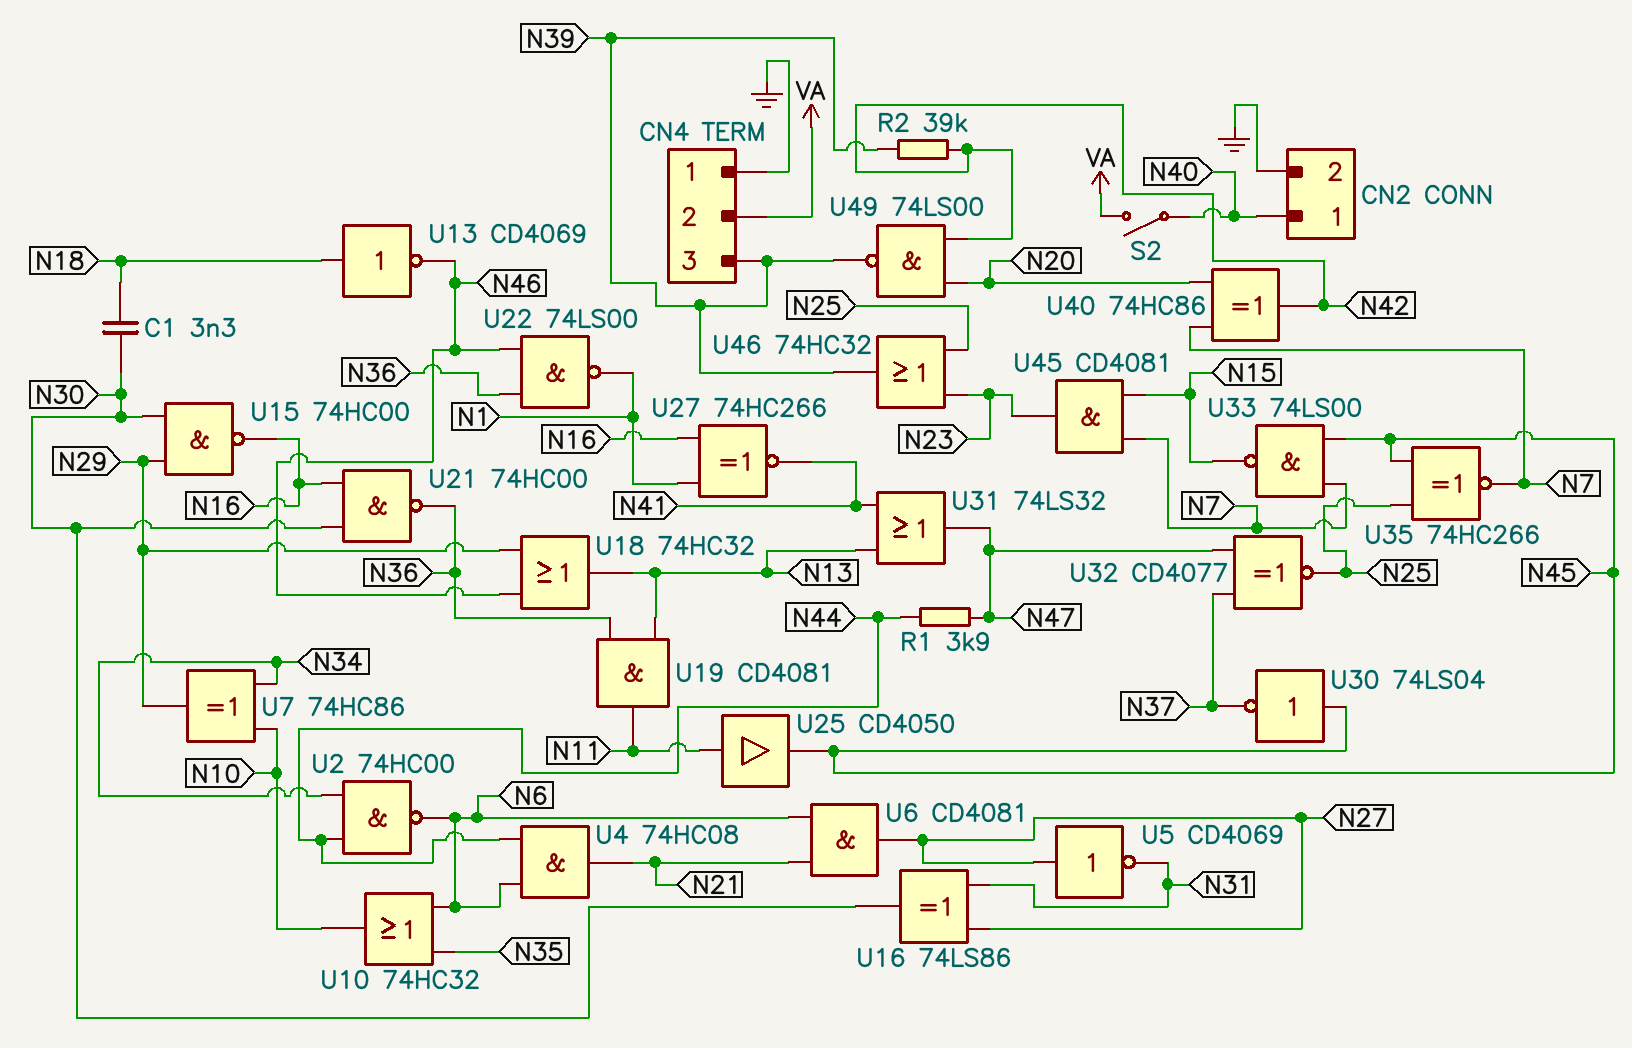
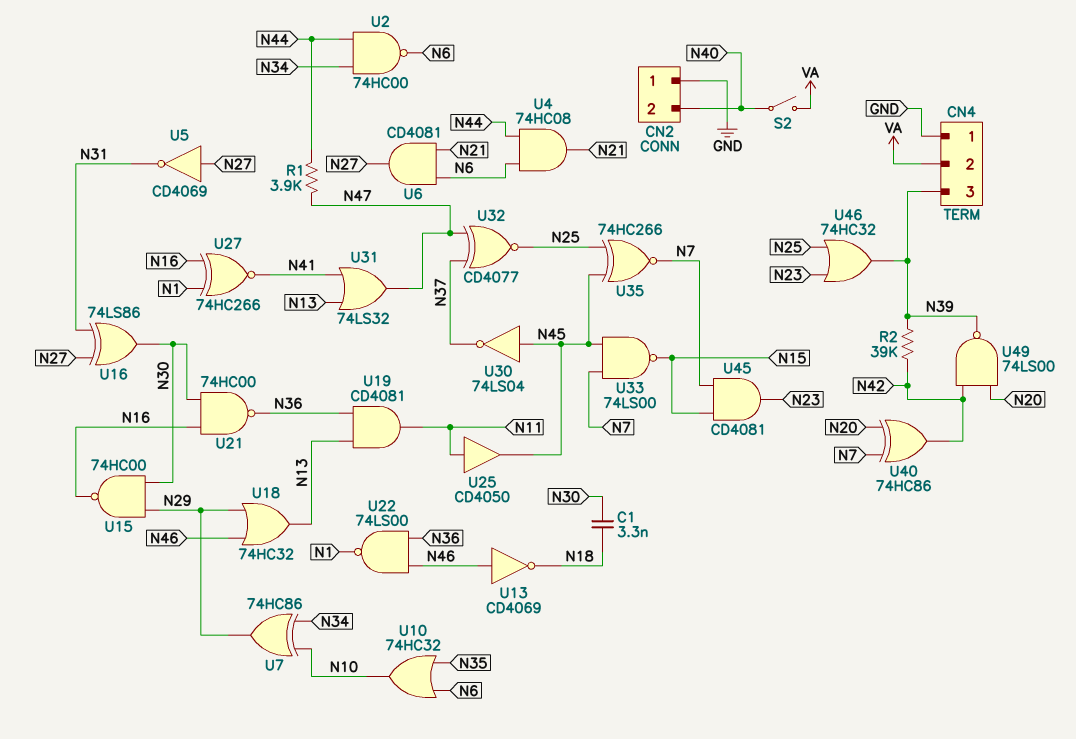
CN2 pin 1: N40 -> GND
CN2 pin 2: GND -> N40
U13: NOT CD4069 (in N18, out N46) -> NOT CD4069 (in N46, out N18)

